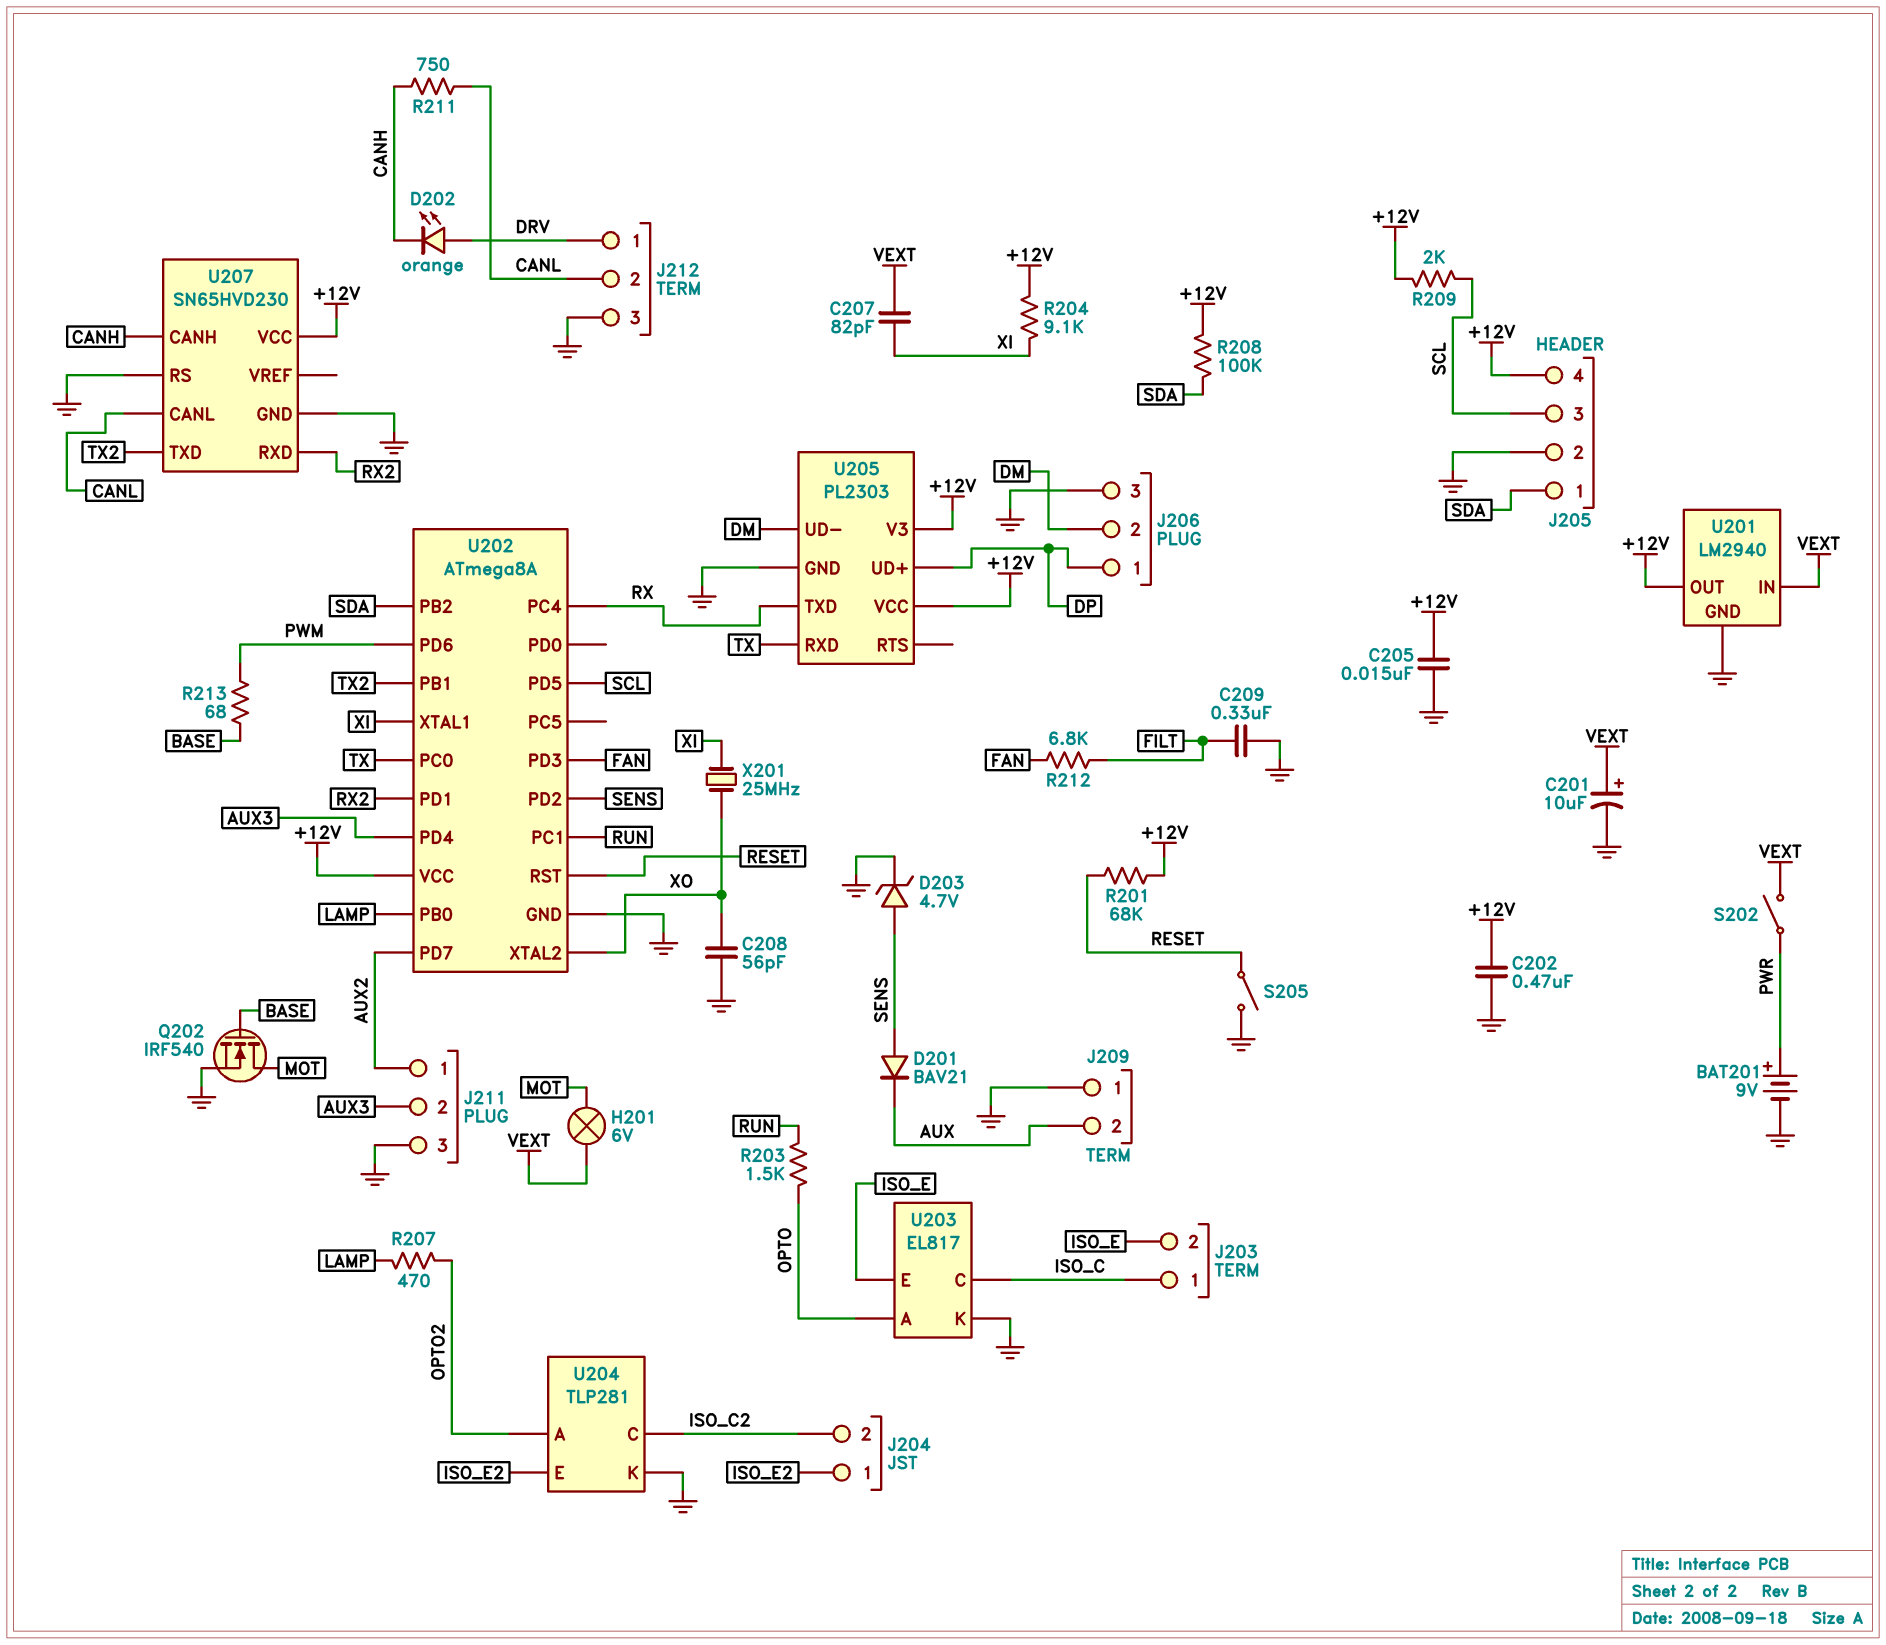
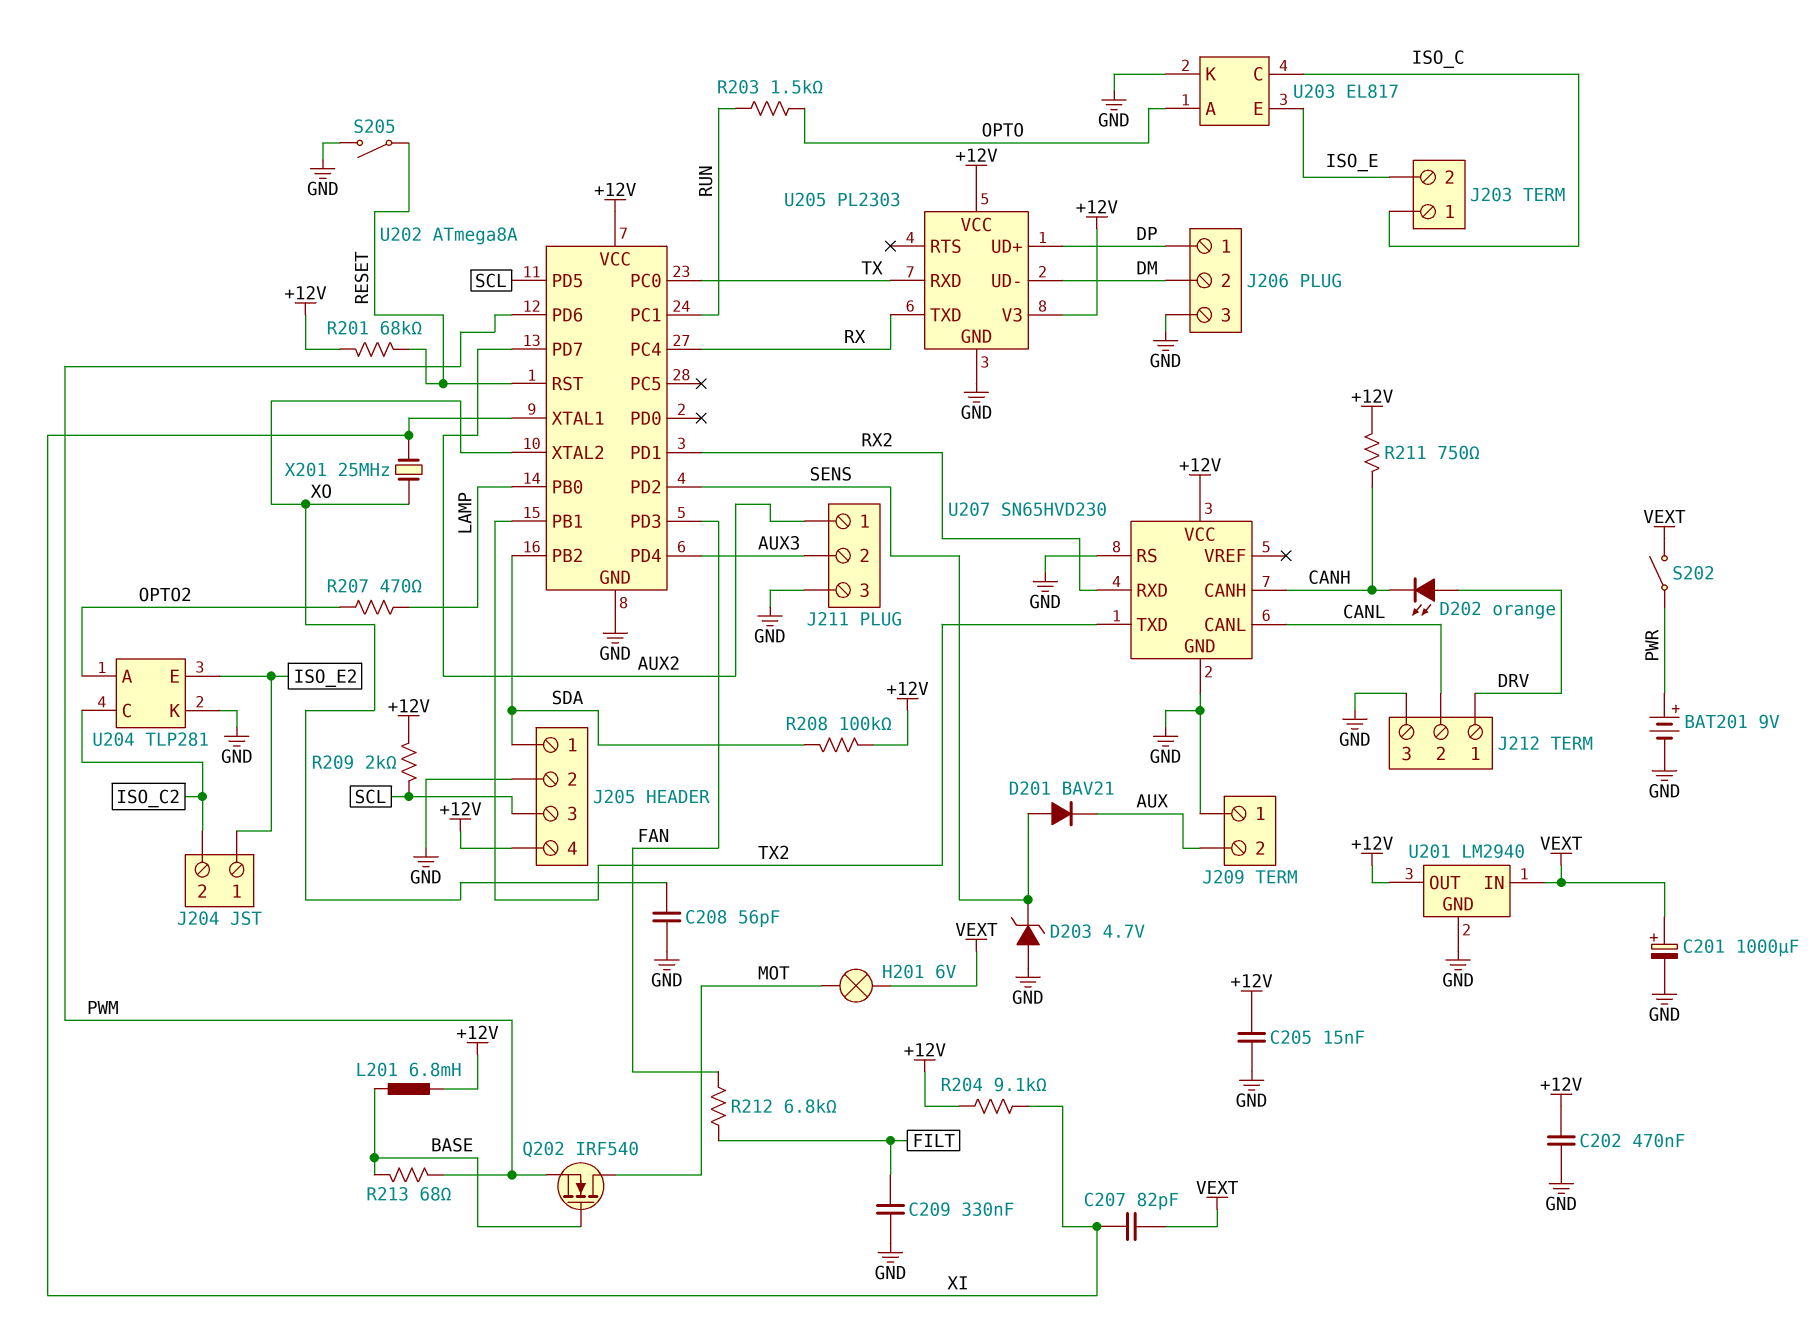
C201: 10uF (plus VEXT, minus GND) -> 1000uF (plus VEXT, minus GND)
D203: zener 4.7V (A SENS, K GND) -> zener 4.7V (A GND, K SENS)
L201: none -> 6.8mH (+12V, BASE)
Q202: NMOS IRF540 (G BASE, D MOT, S GND) -> NMOS IRF540 (G BASE, D MOT, S PWM)
R211: 750 (CANH, CANL) -> 750 (+12V, CANH)

